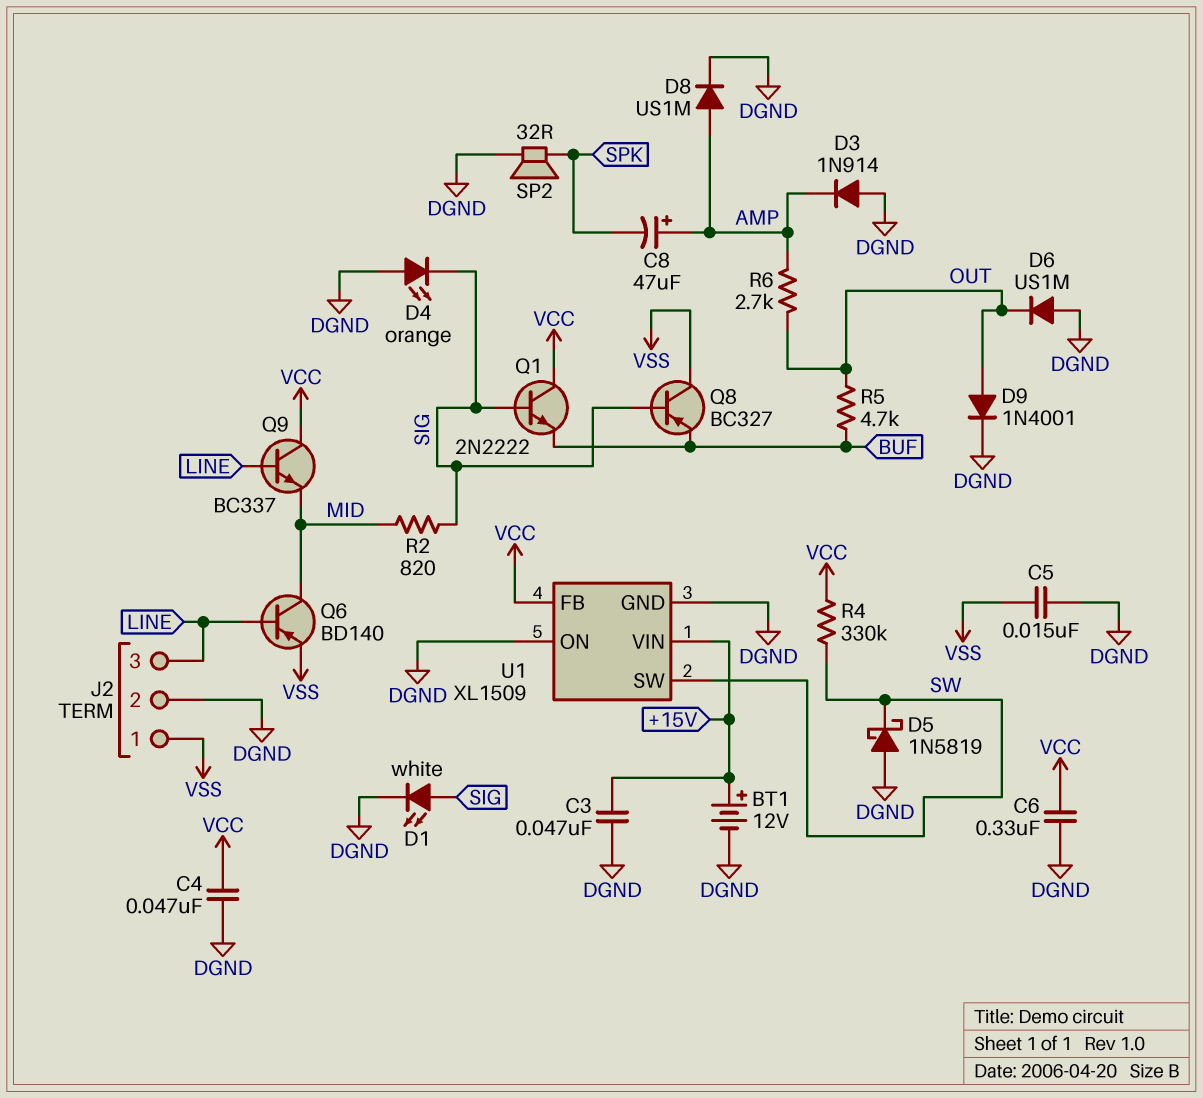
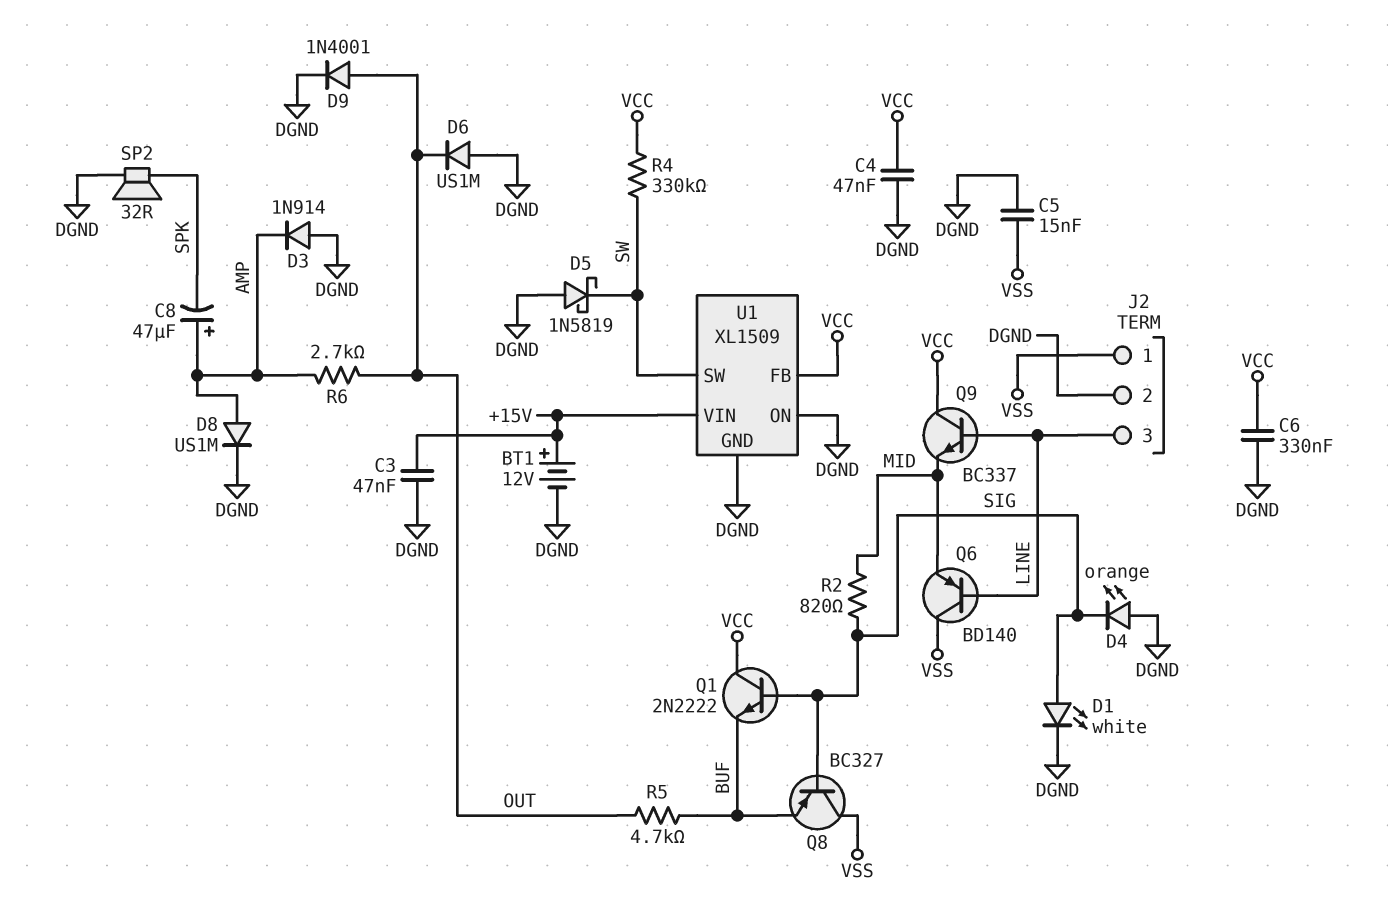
Q6: PNP BD140 (B LINE, C MID, E VSS) -> PNP BD140 (B LINE, C VSS, E MID)

